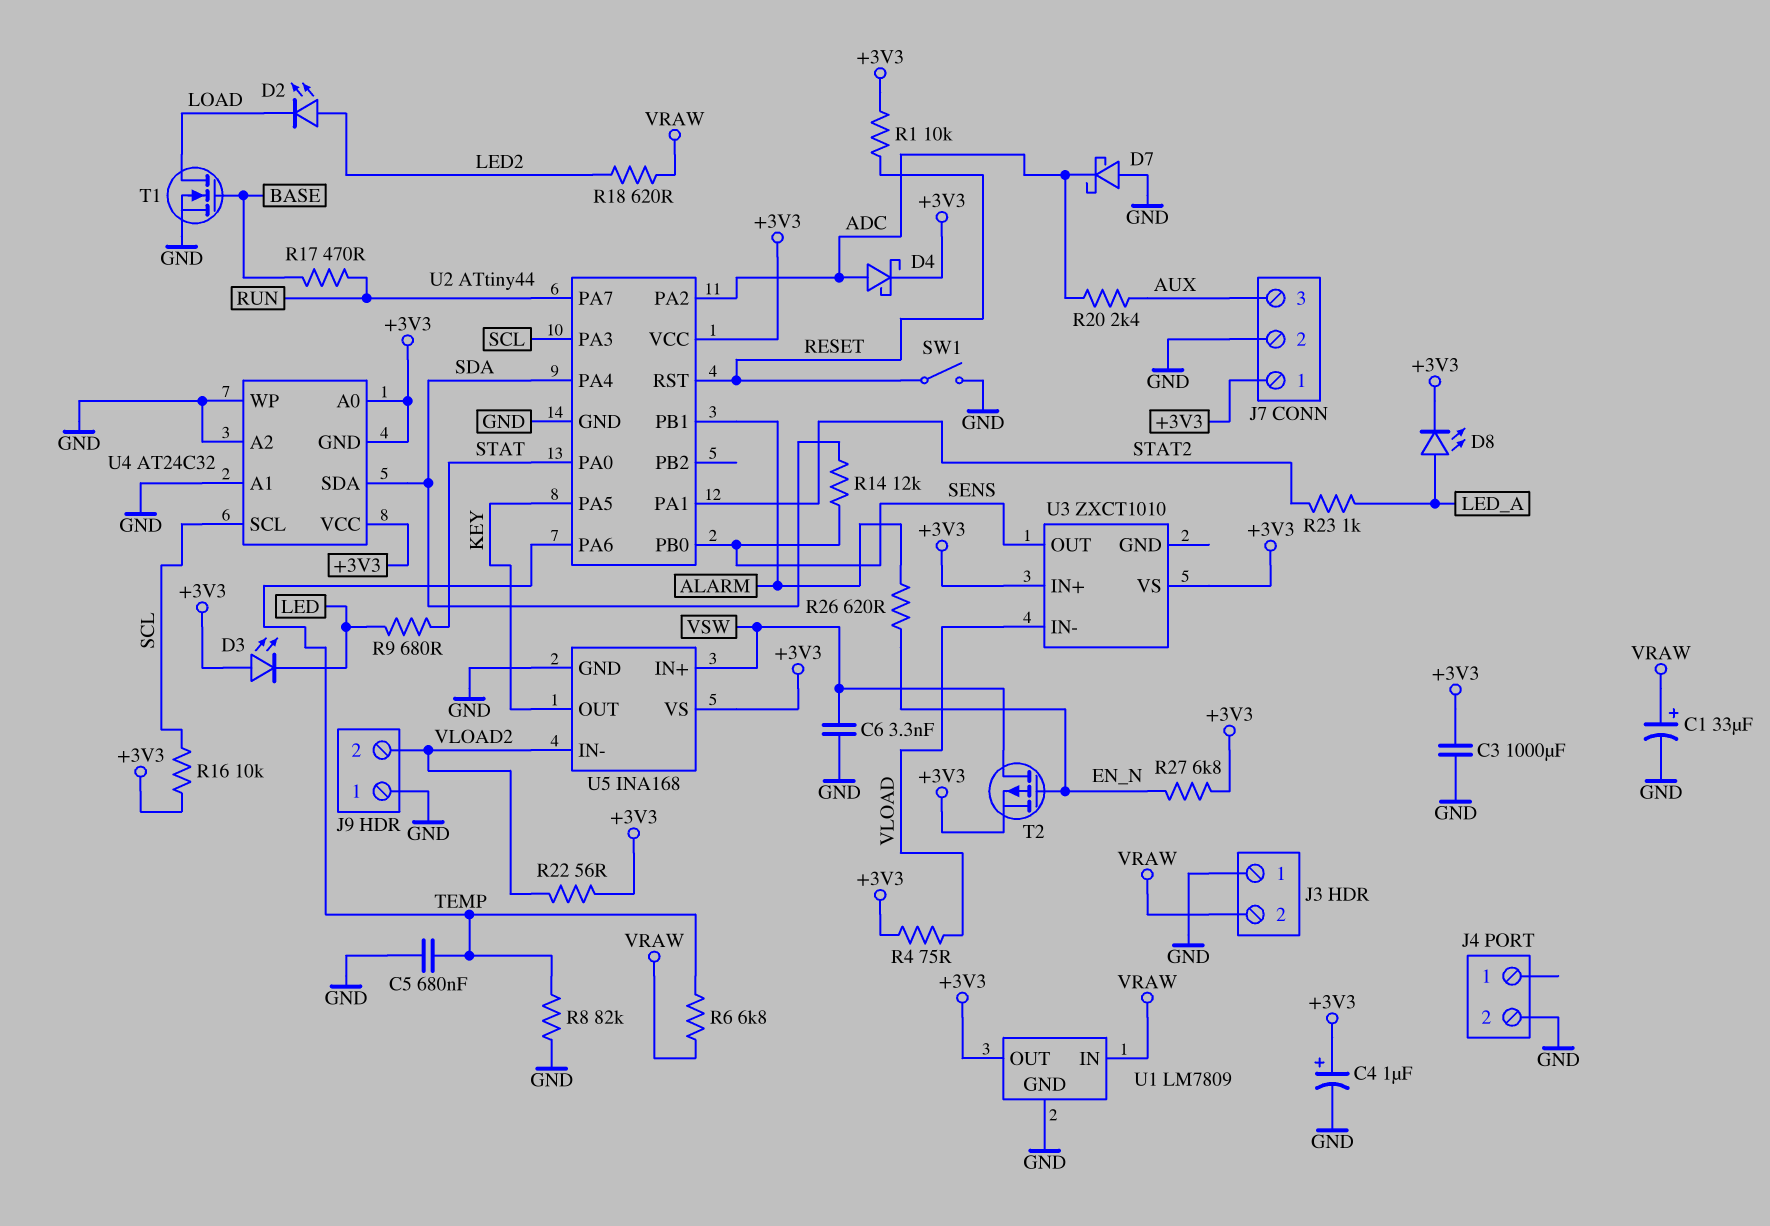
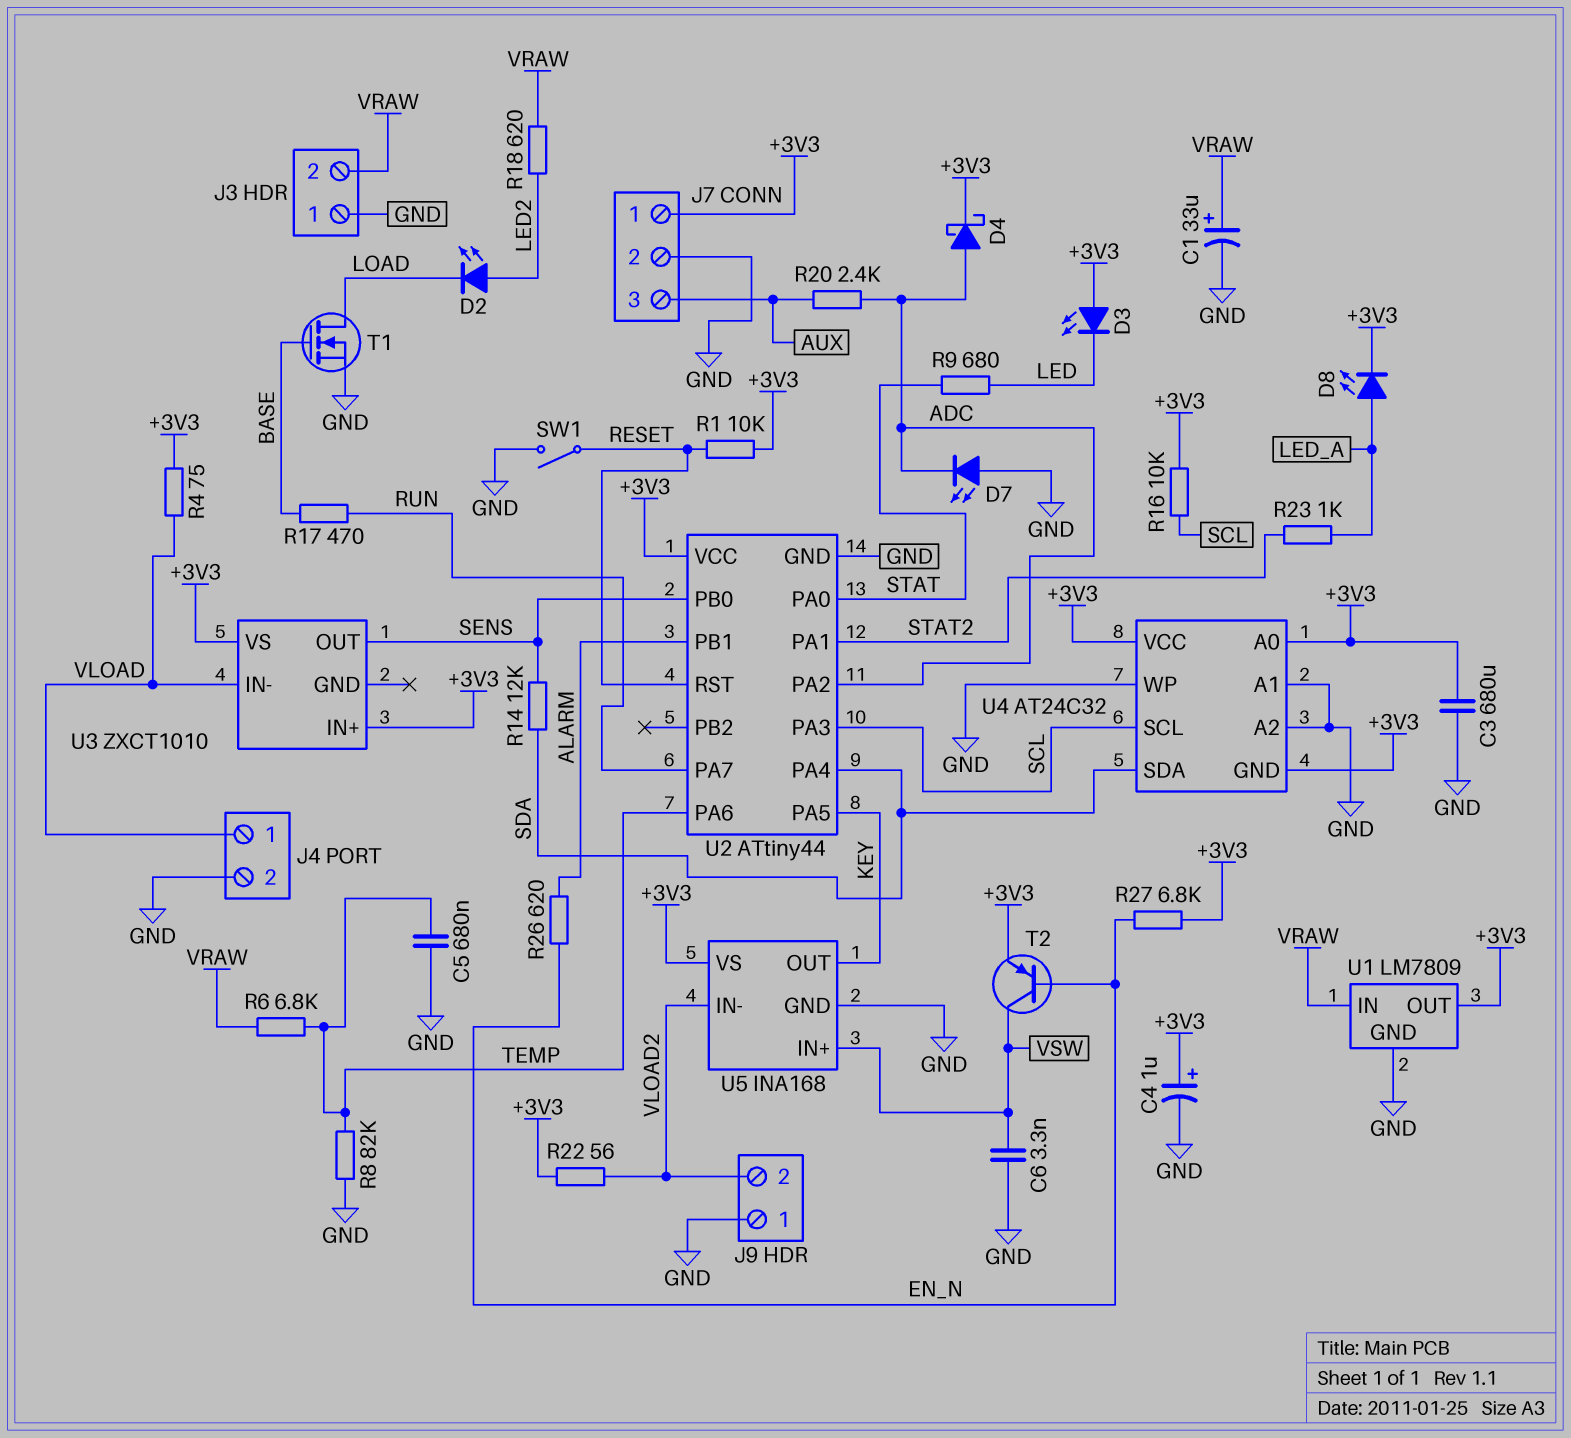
C3: 1000uF (+3V3, GND) -> 680uF (+3V3, GND)
D7: schottky (A GND, K ADC) -> LED (A GND, K ADC)
J4 pin 1: none -> VLOAD
T2: PMOS (G EN_N, D VSW, S +3V3) -> PNP (B EN_N, C VSW, E +3V3)

